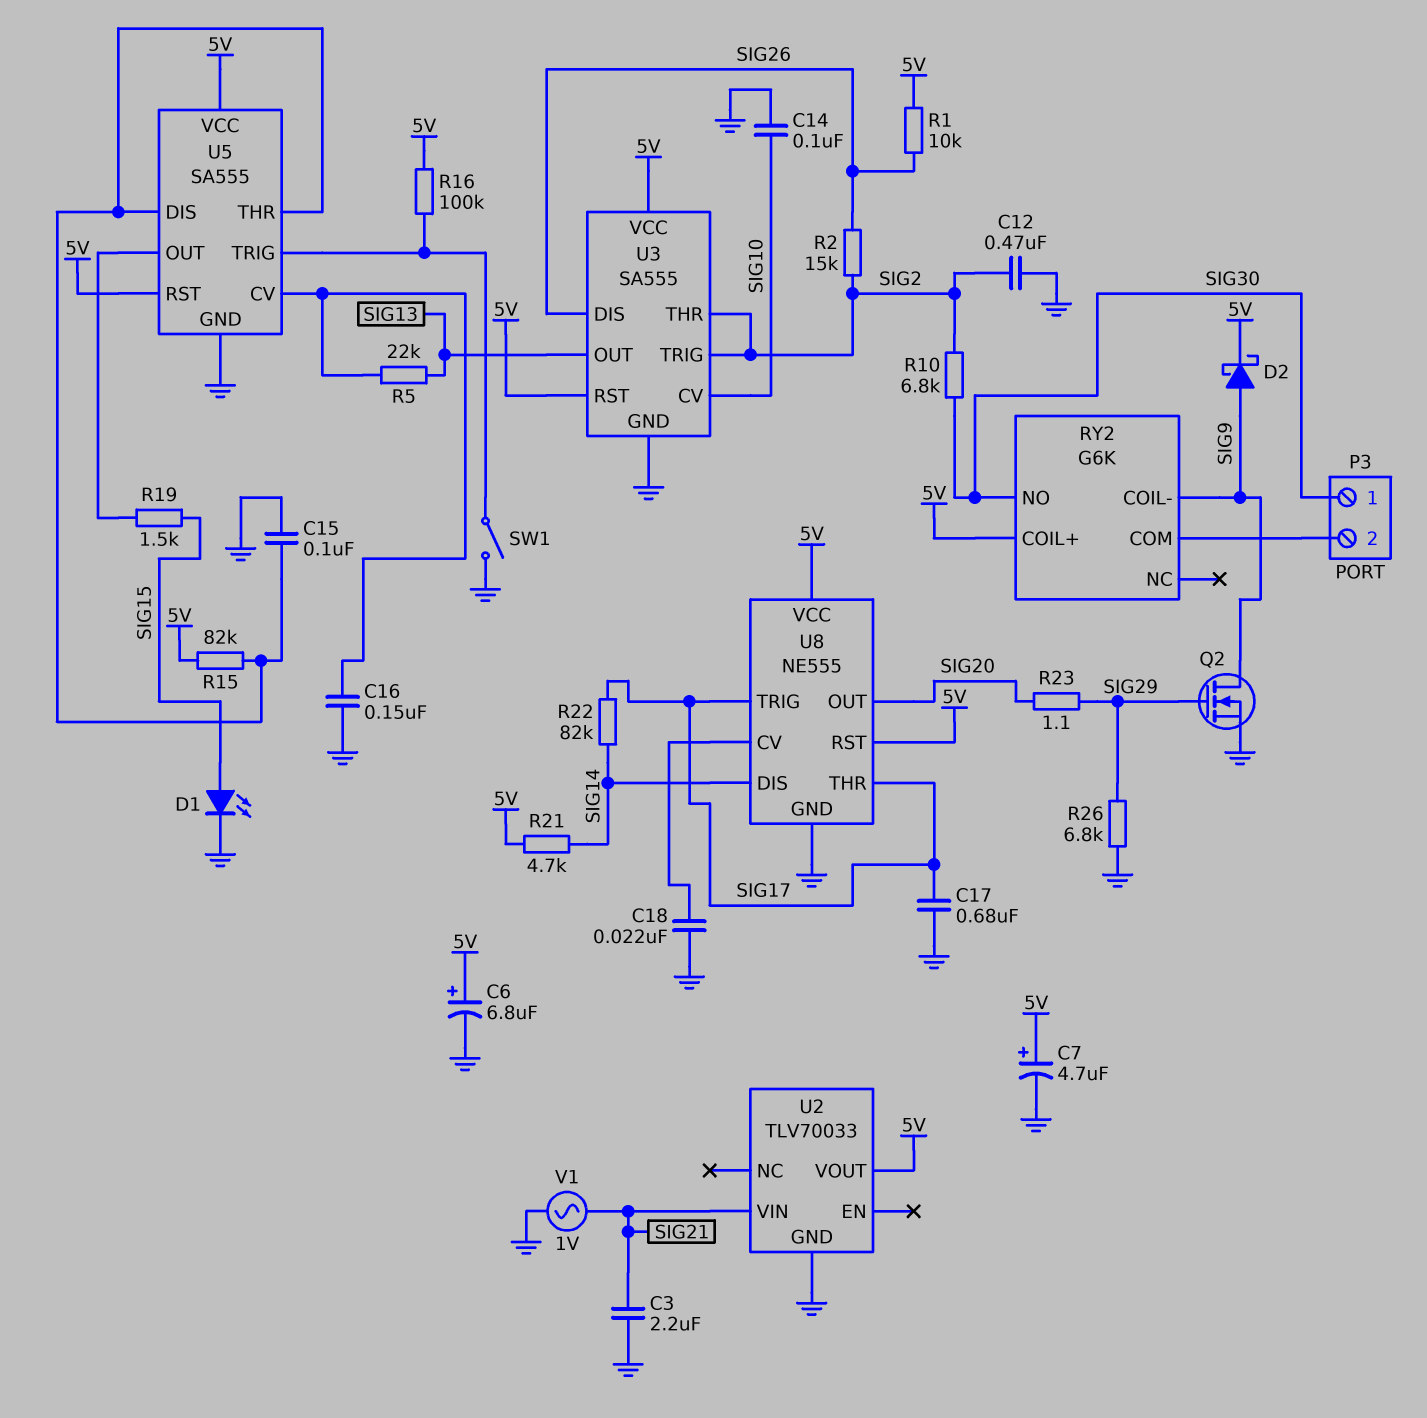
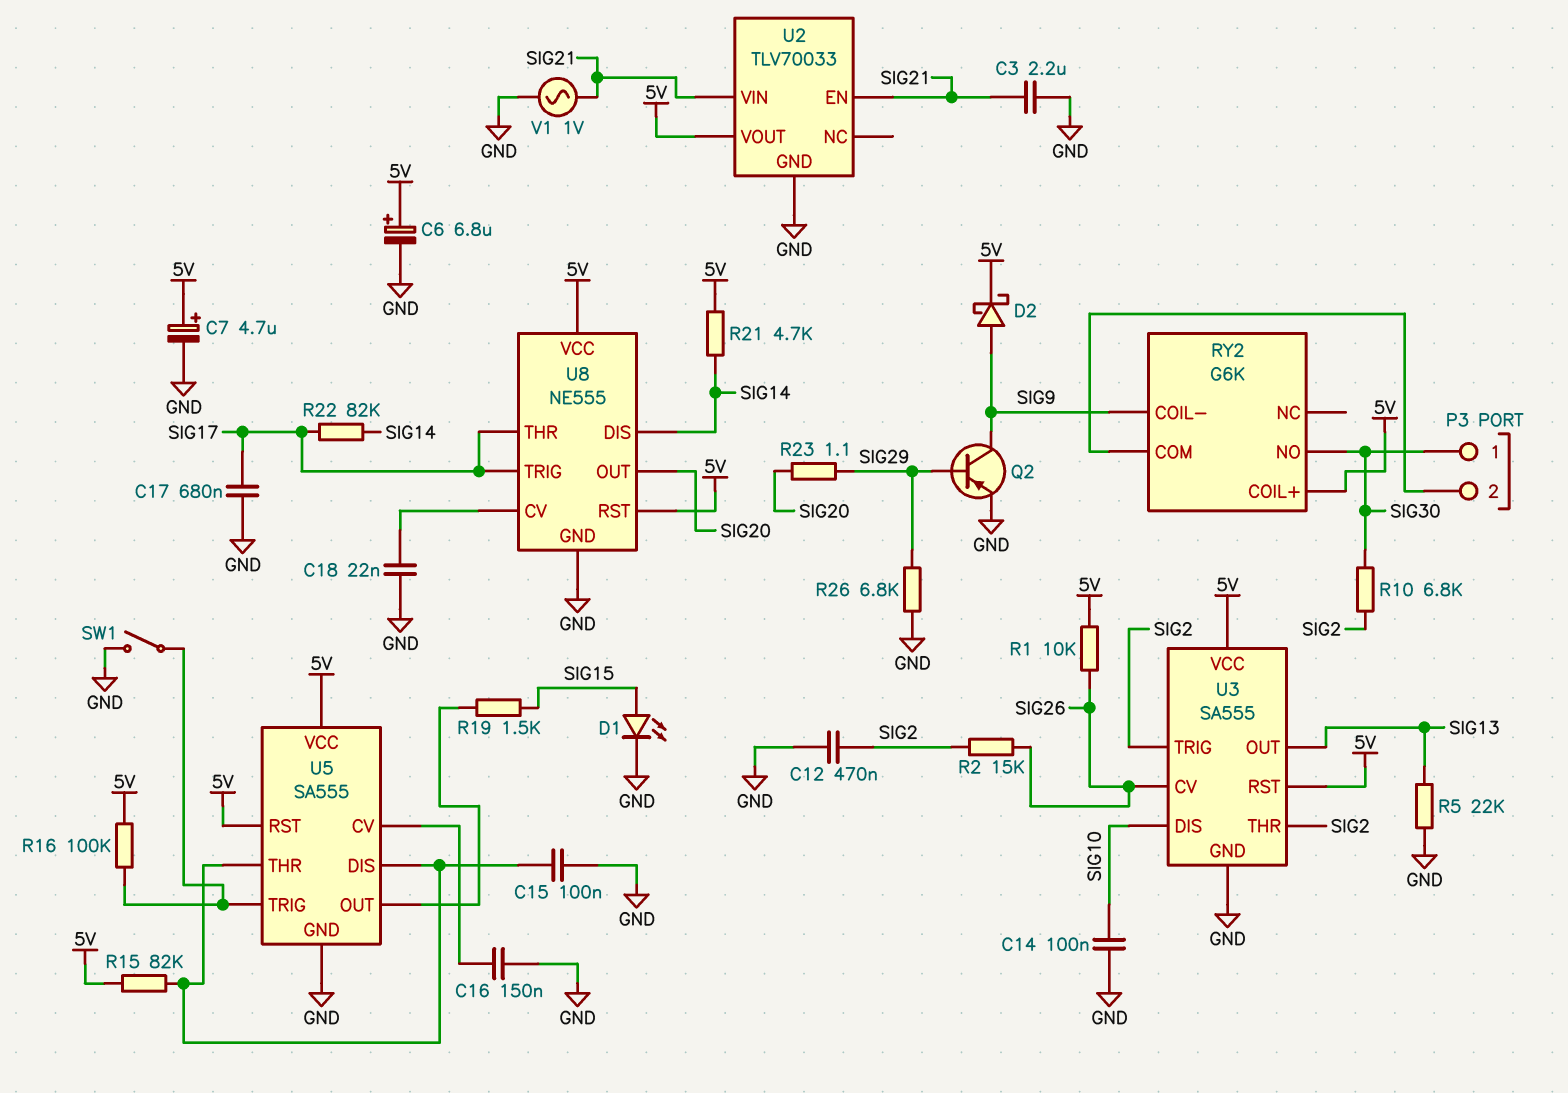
Q2: NMOS (G SIG29, D SIG9, S GND) -> PNP (B SIG29, C SIG9, E GND)
R5: 22k (SIG13, U5/CV) -> 22k (GND, SIG13)
U2 pin EN: none -> SIG21
U3 pin CV: SIG10 -> SIG26
U3 pin DIS: SIG26 -> SIG10

